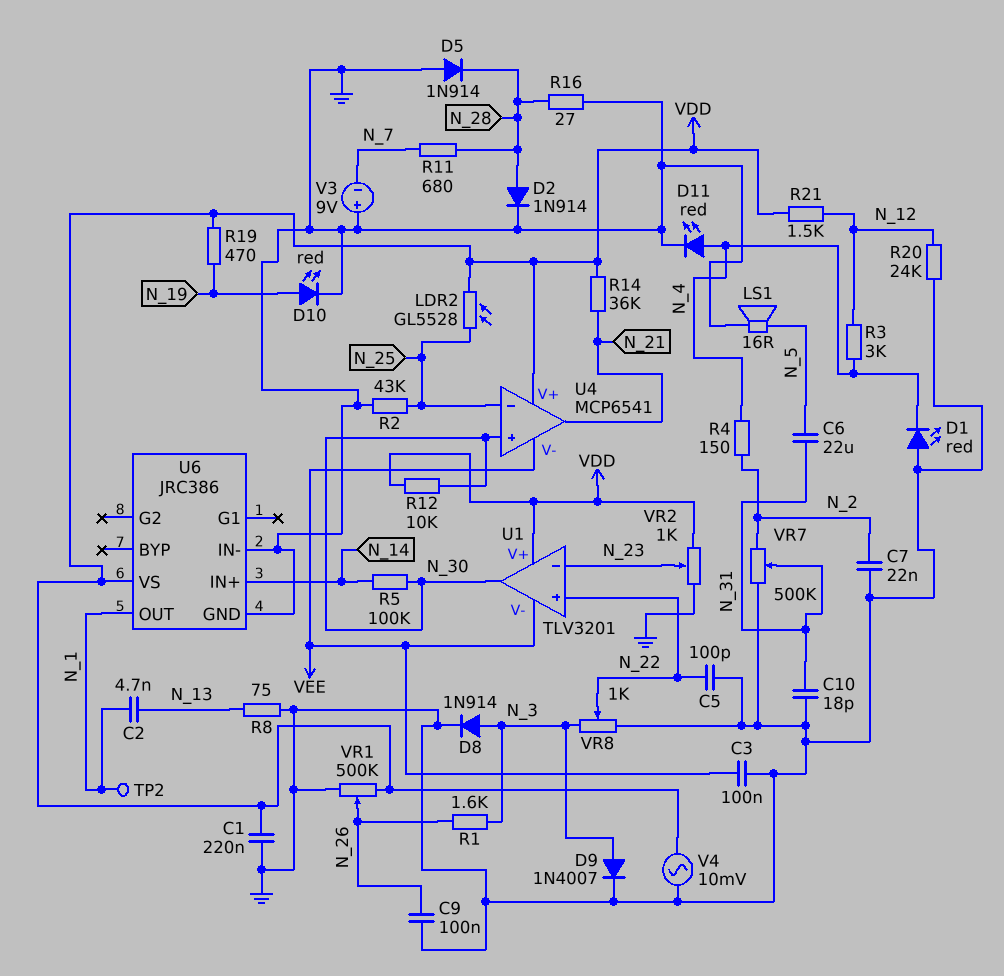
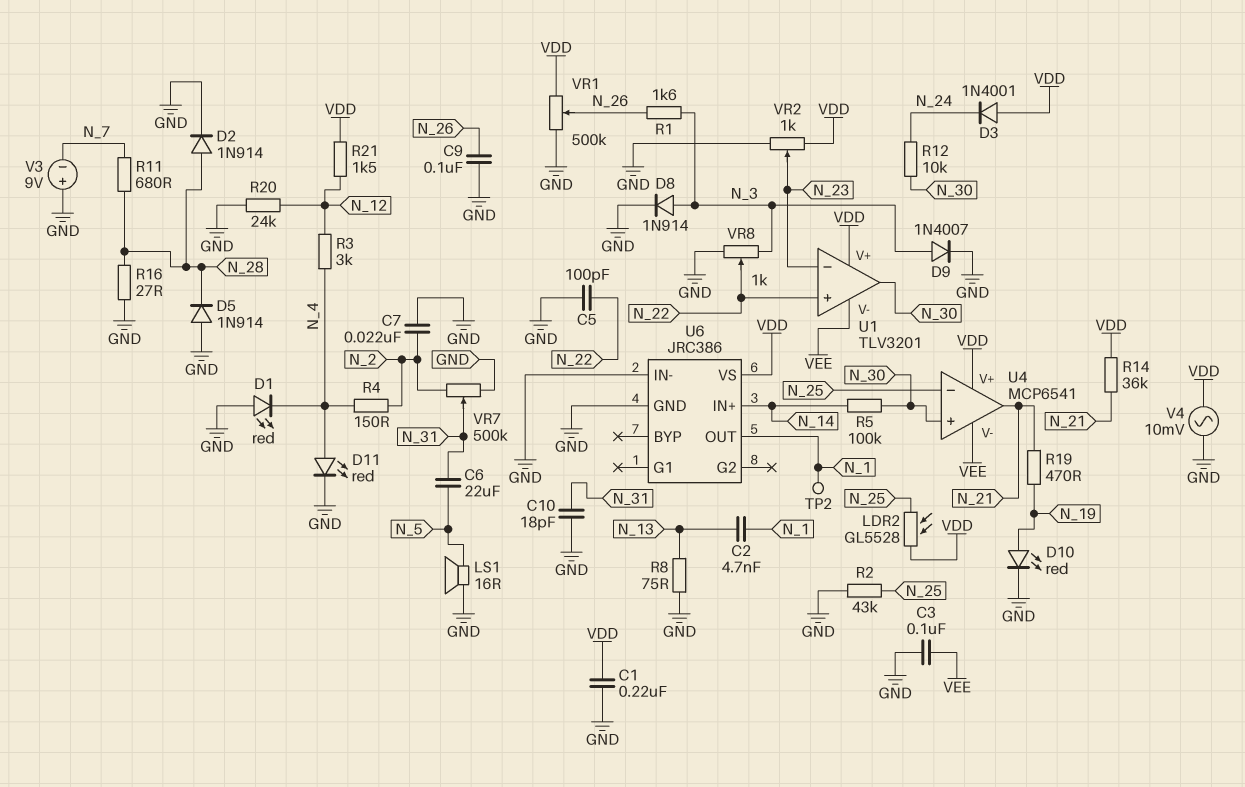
D3: none -> diode 1N4001 (A VDD, K N_24)
R12: 10k (N_30, VDD) -> 10k (N_24, N_30)
R19: 470 (N_19, VDD) -> 470 (N_19, N_21)

